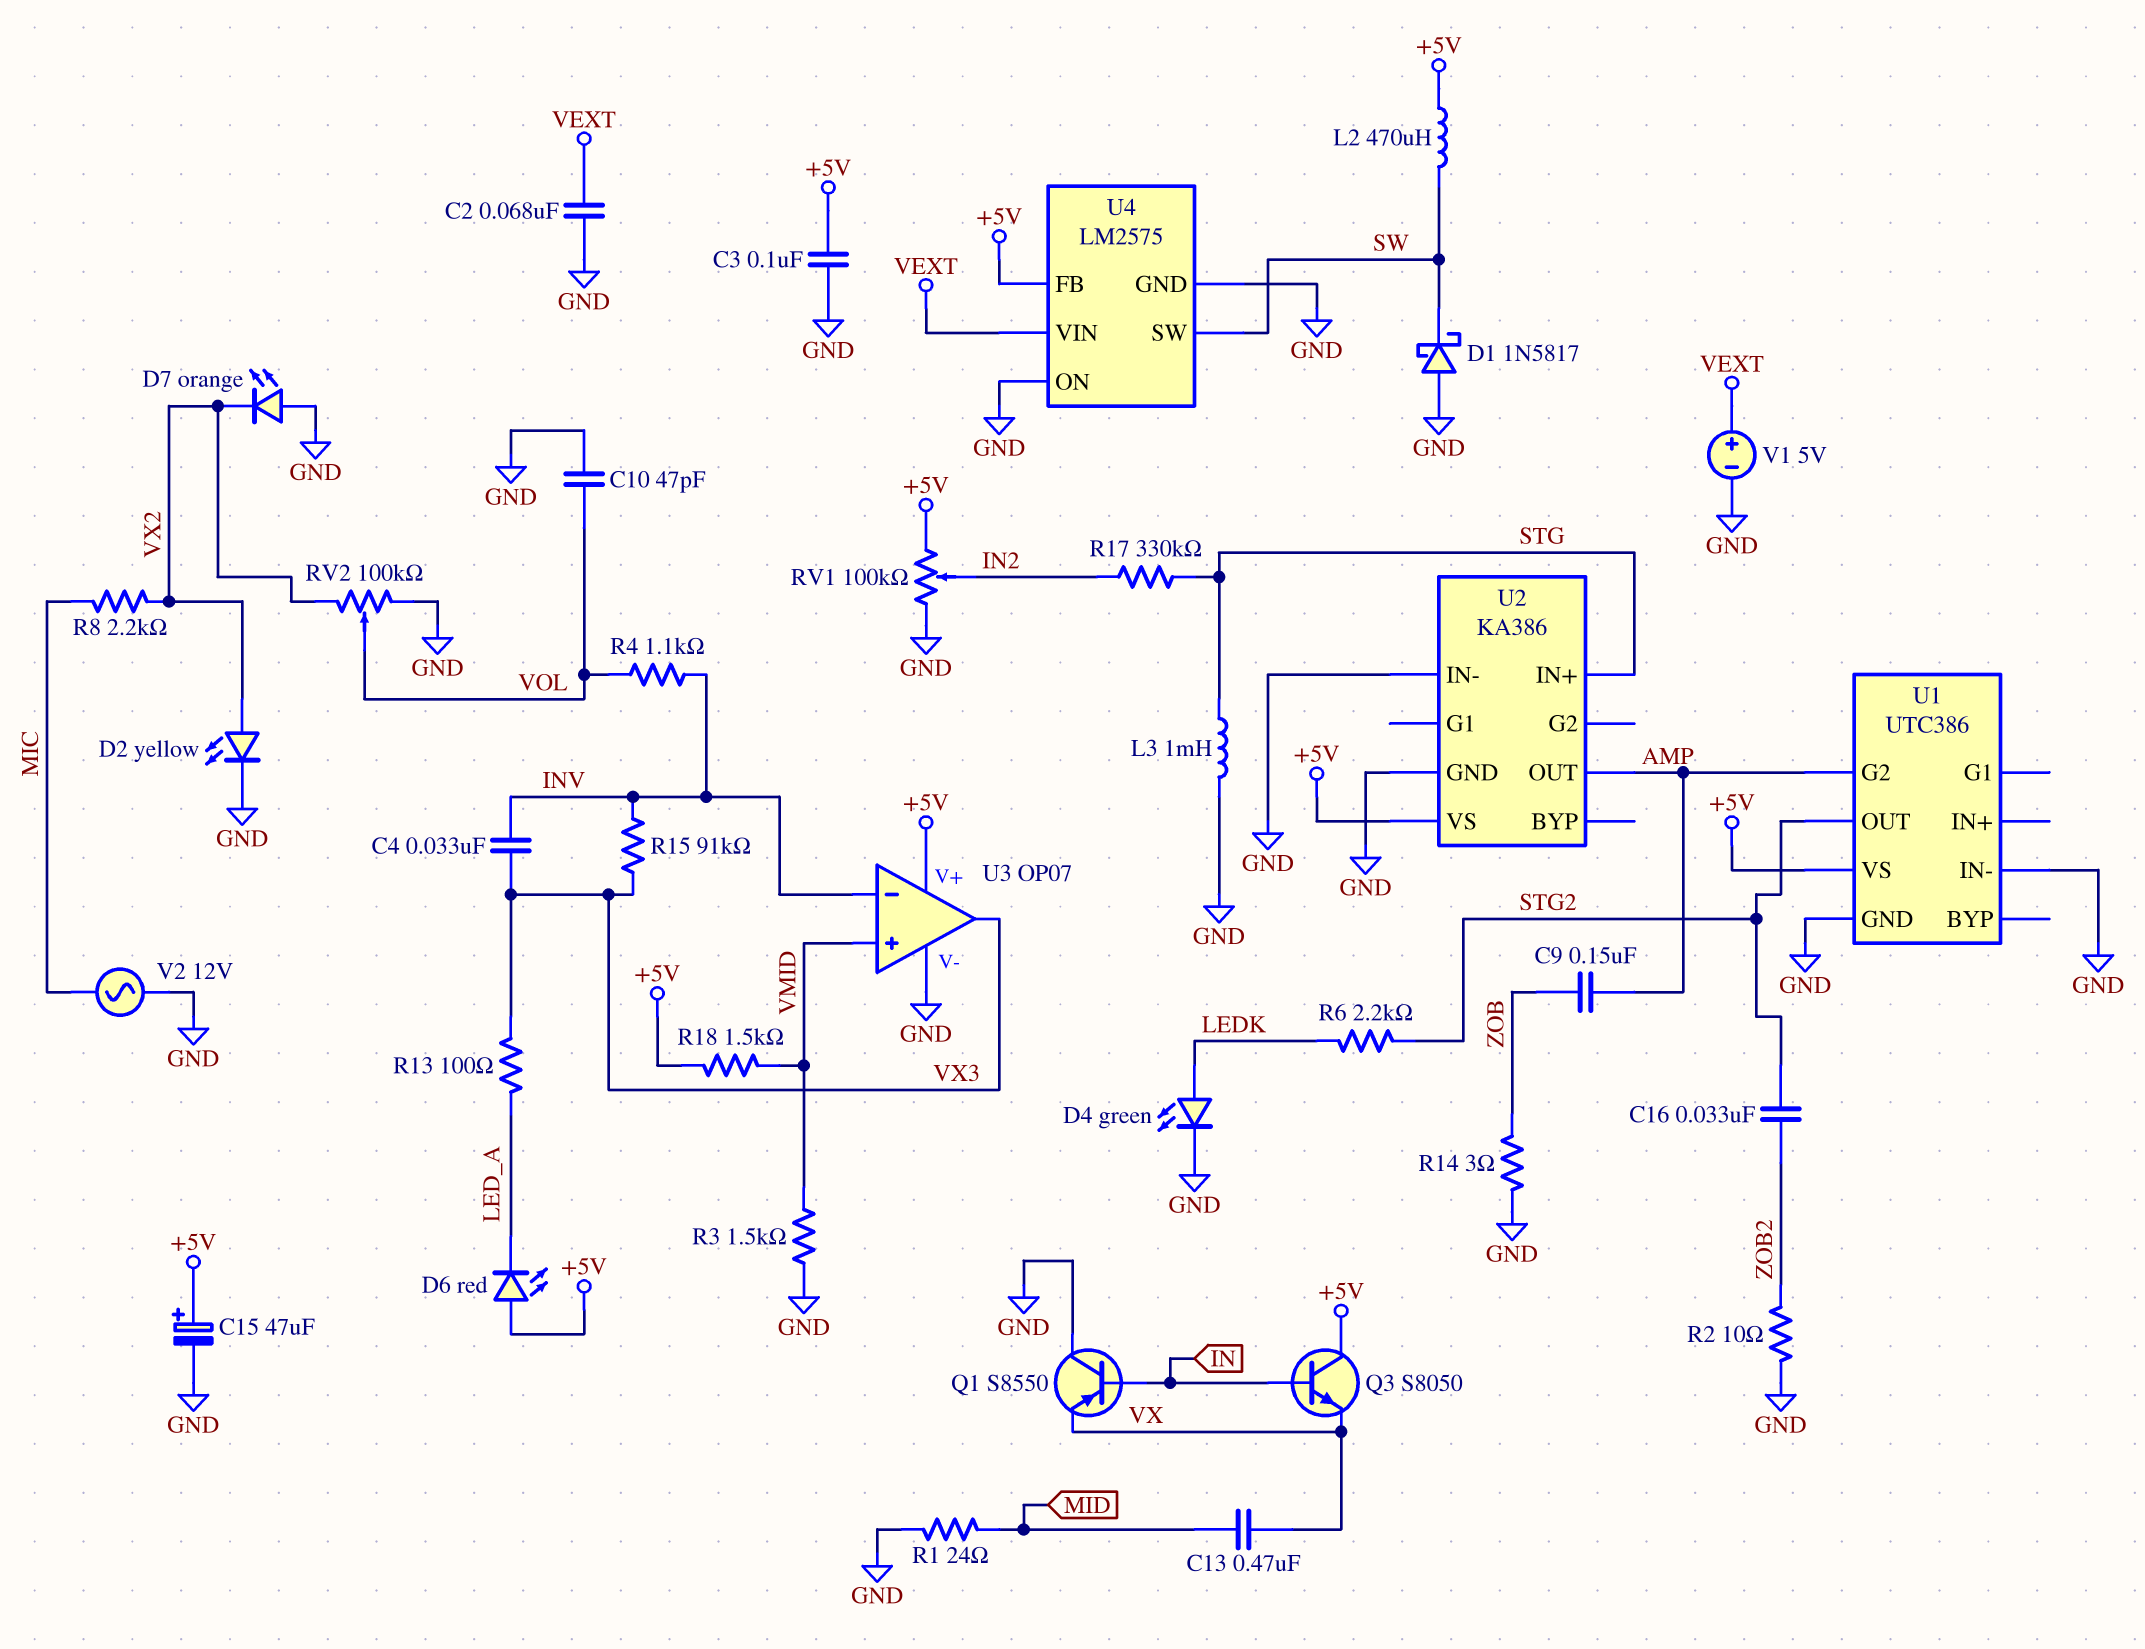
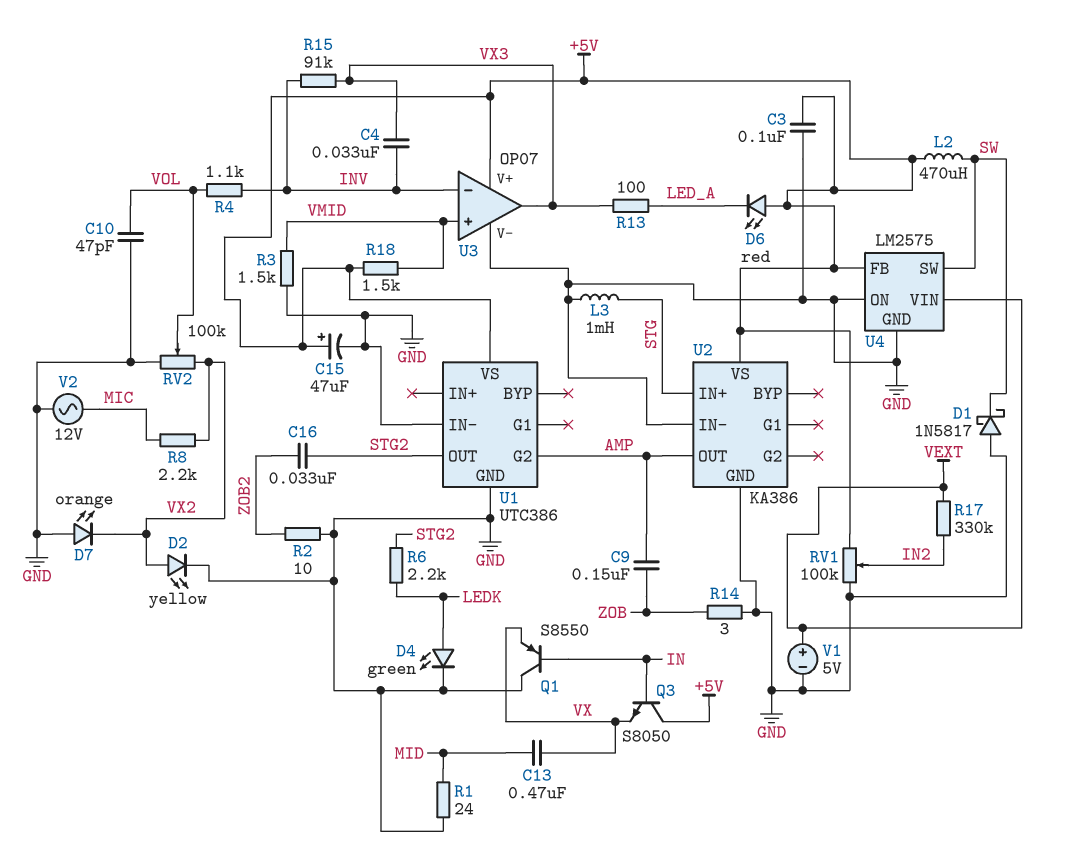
C2: 68nF (GND, VEXT) -> none
R17: 330k (IN2, STG) -> 330k (IN2, VEXT)

